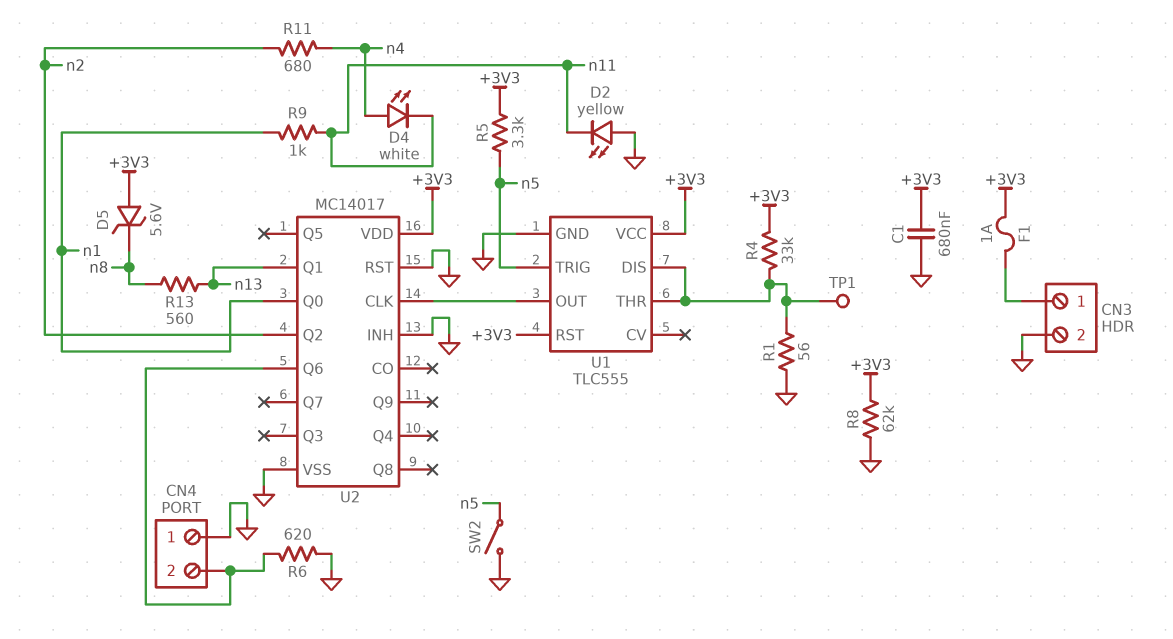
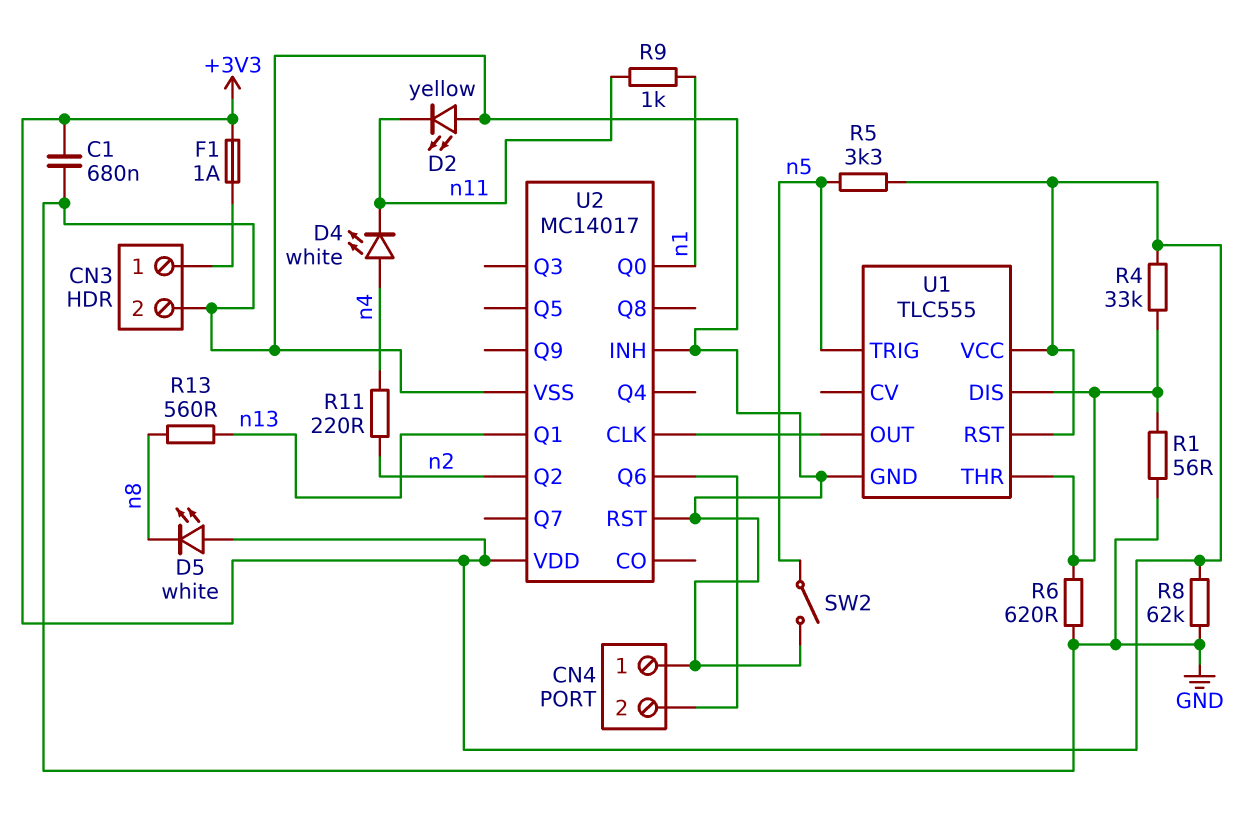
D5: zener 5.6V (A +3V3, K n8) -> LED white (A +3V3, K n8)
R6: 620 (CN4/2, GND) -> 620 (GND, U1/DIS)
R11: 680 (n2, n4) -> 220 (n2, n4)
TP1: test point (U1/DIS) -> none

